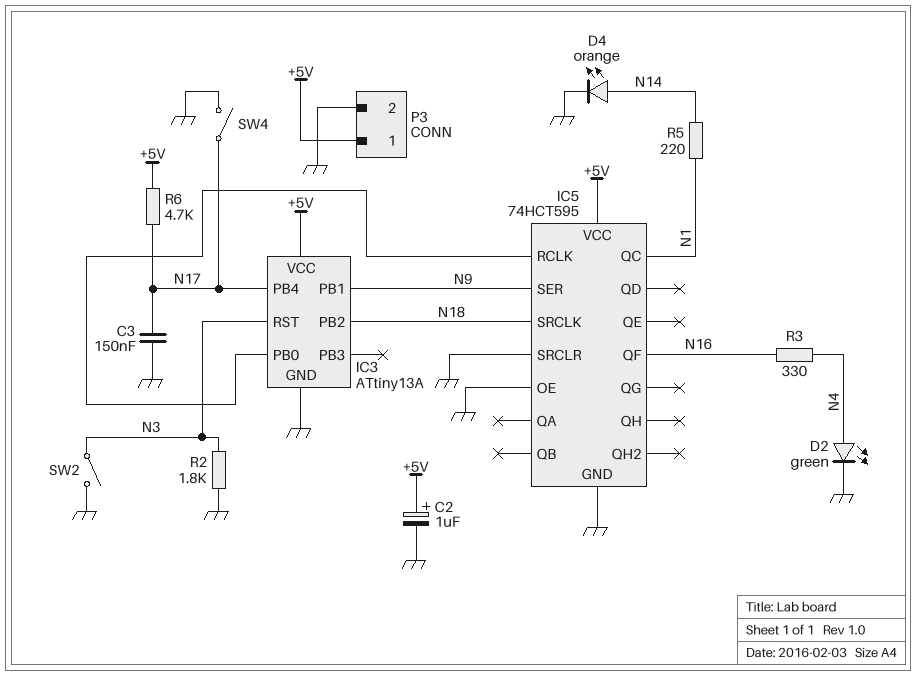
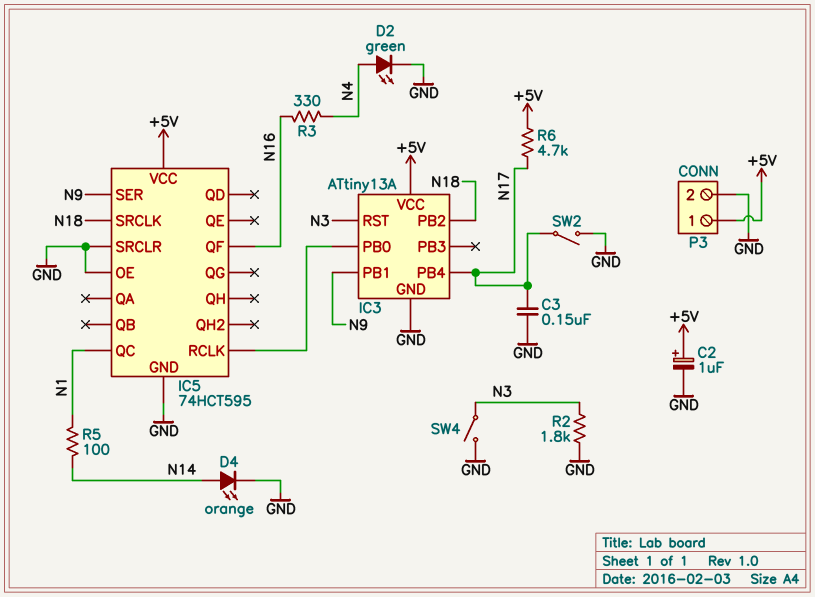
R5: 220 (N1, N14) -> 100 (N1, N14)
SW2: switch (GND, N3) -> switch (GND, N17)
SW4: switch (GND, N17) -> switch (GND, N3)

